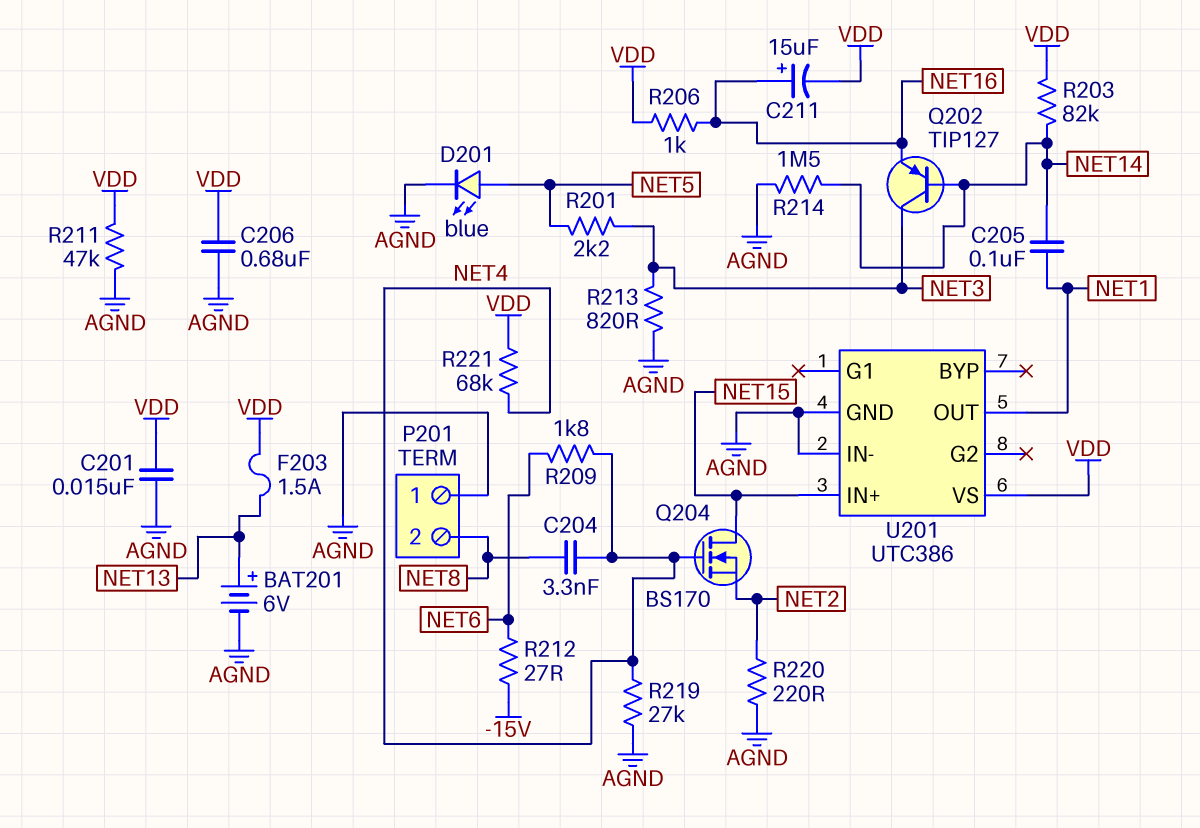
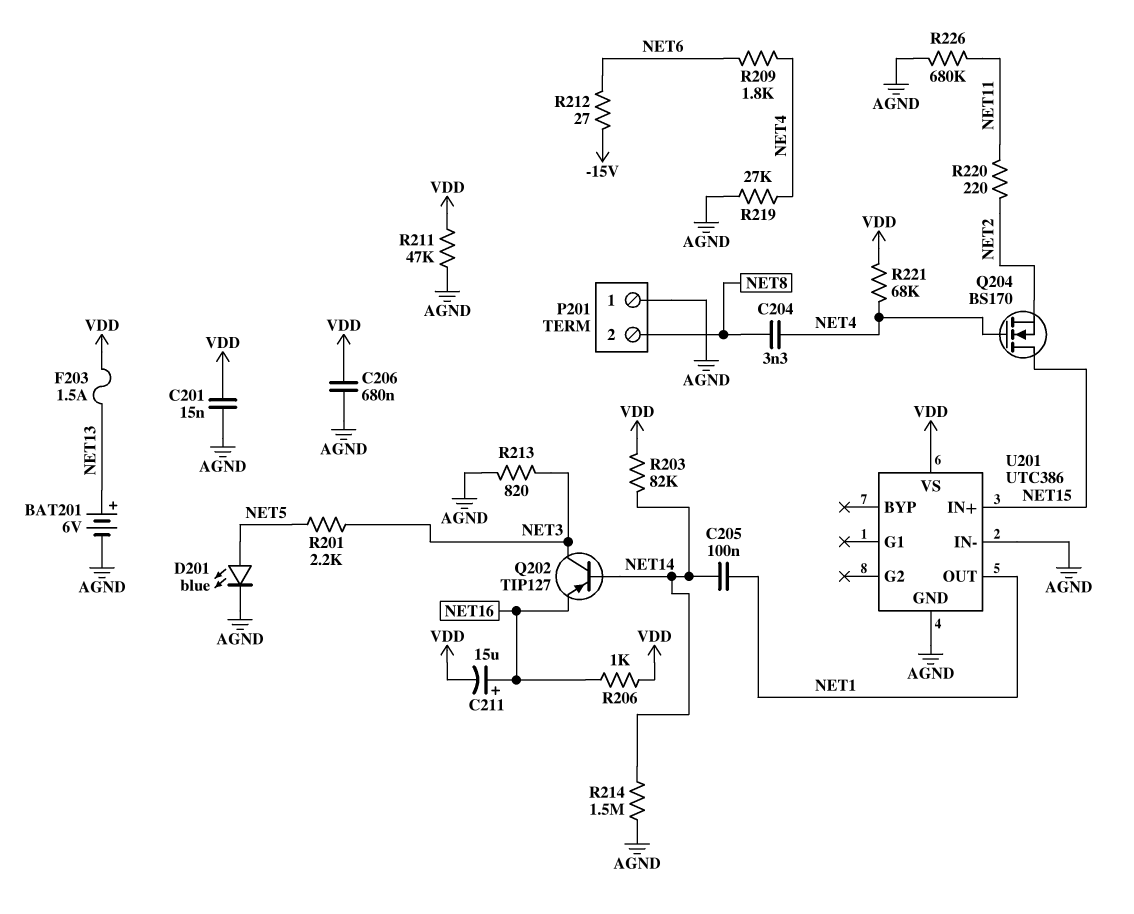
R220: 220 (AGND, NET2) -> 220 (NET2, NET11)
R226: none -> 680k (AGND, NET11)

